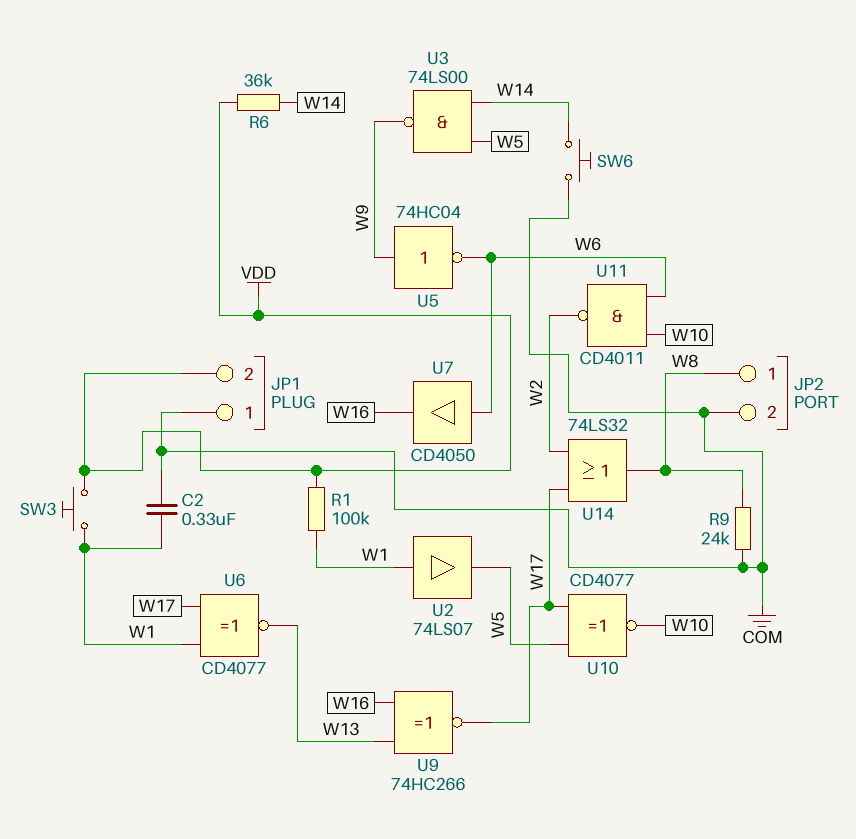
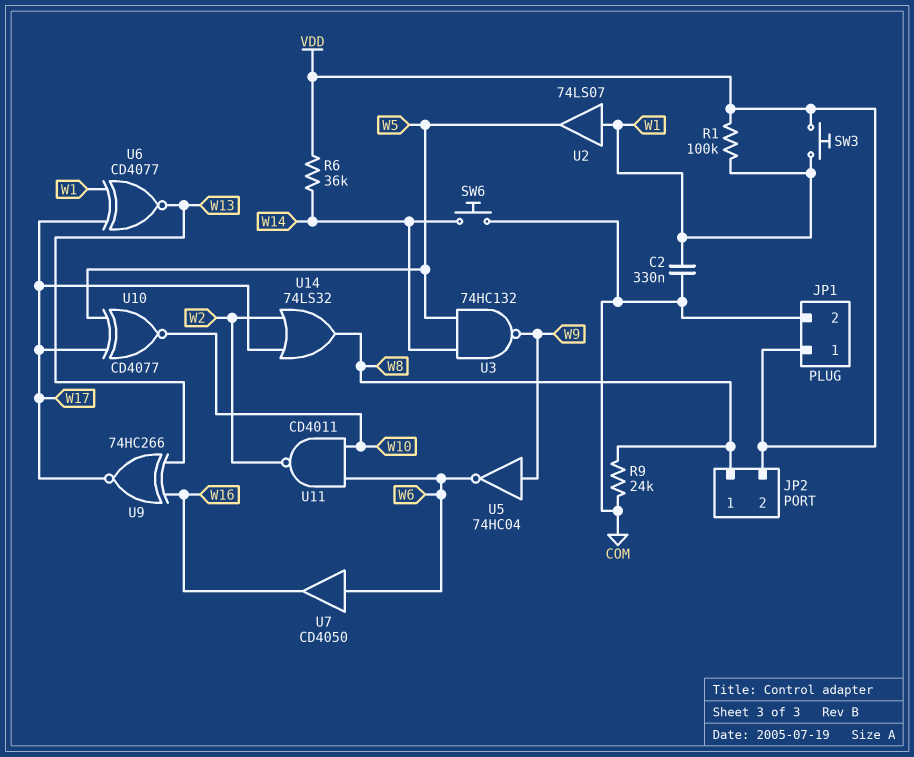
JP1 pin 1: COM -> VDD
JP1 pin 2: VDD -> COM
JP2 pin 2: COM -> VDD
U3: NAND 74LS00 (in W5, in W14, out W9) -> NAND 74HC132 (in W5, in W14, out W9)

